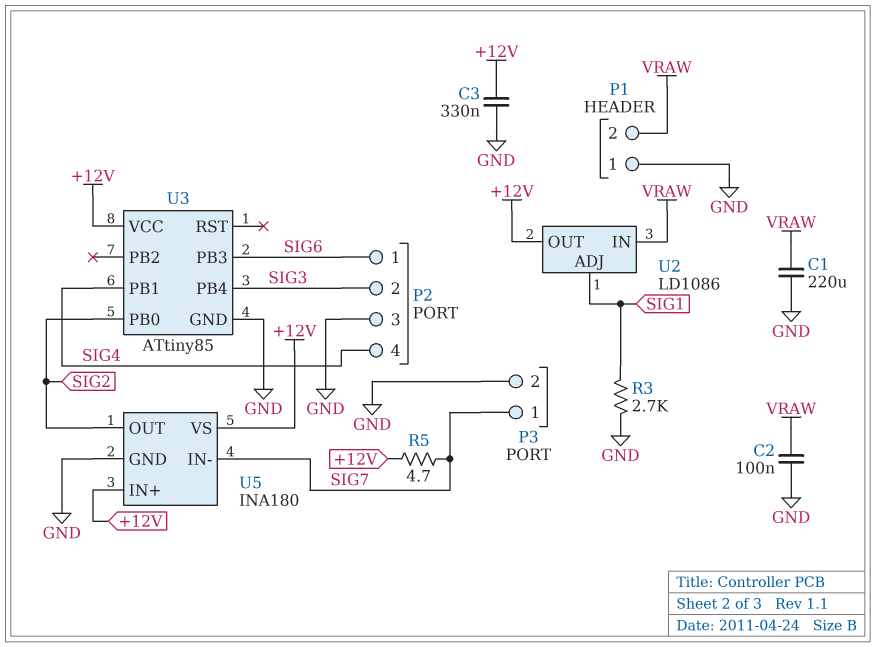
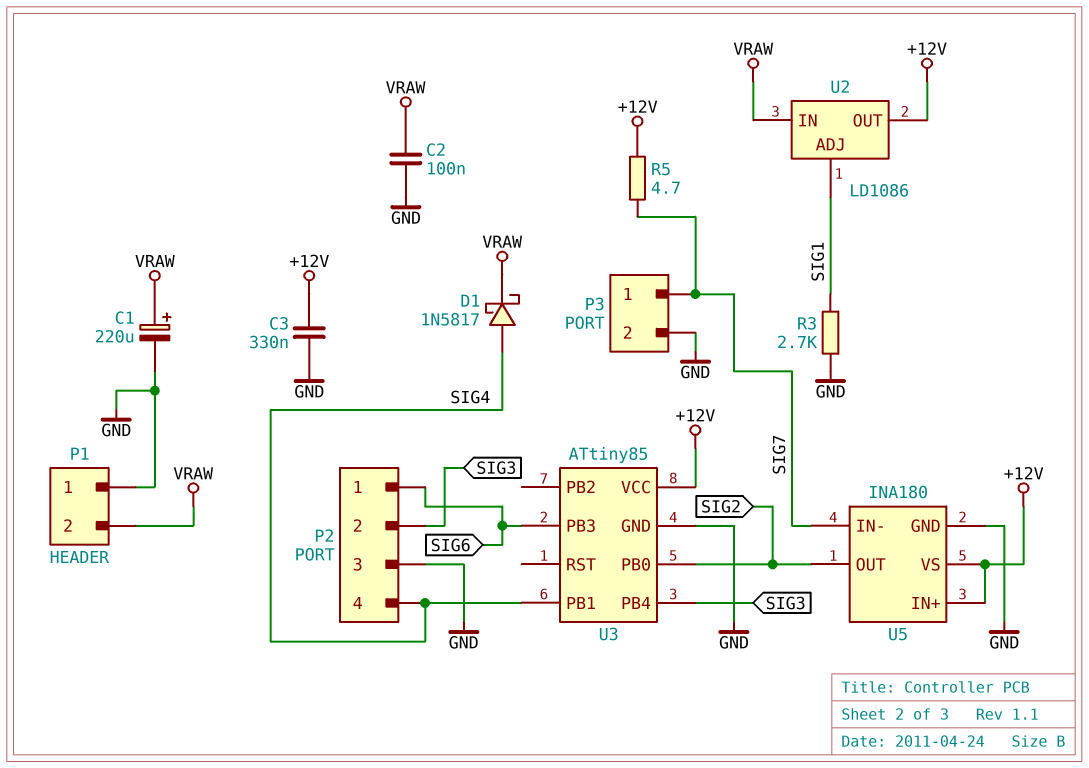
C1: 220uF (GND, VRAW) -> 220uF (plus VRAW, minus GND)
D1: none -> schottky 1N5817 (A SIG4, K VRAW)

